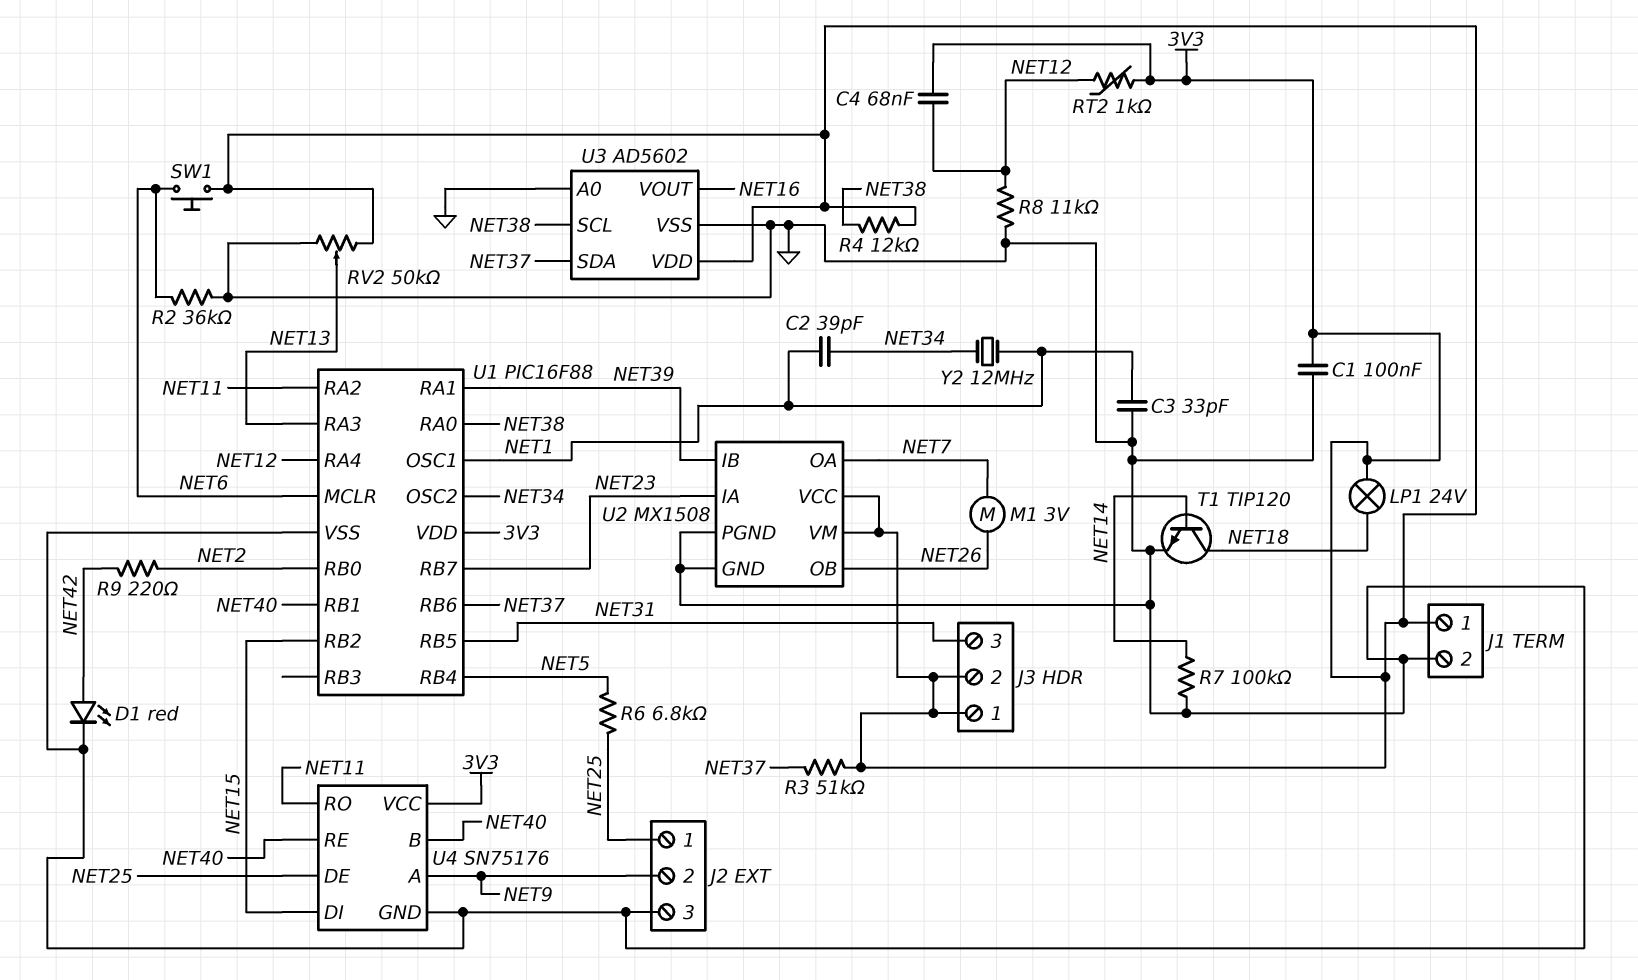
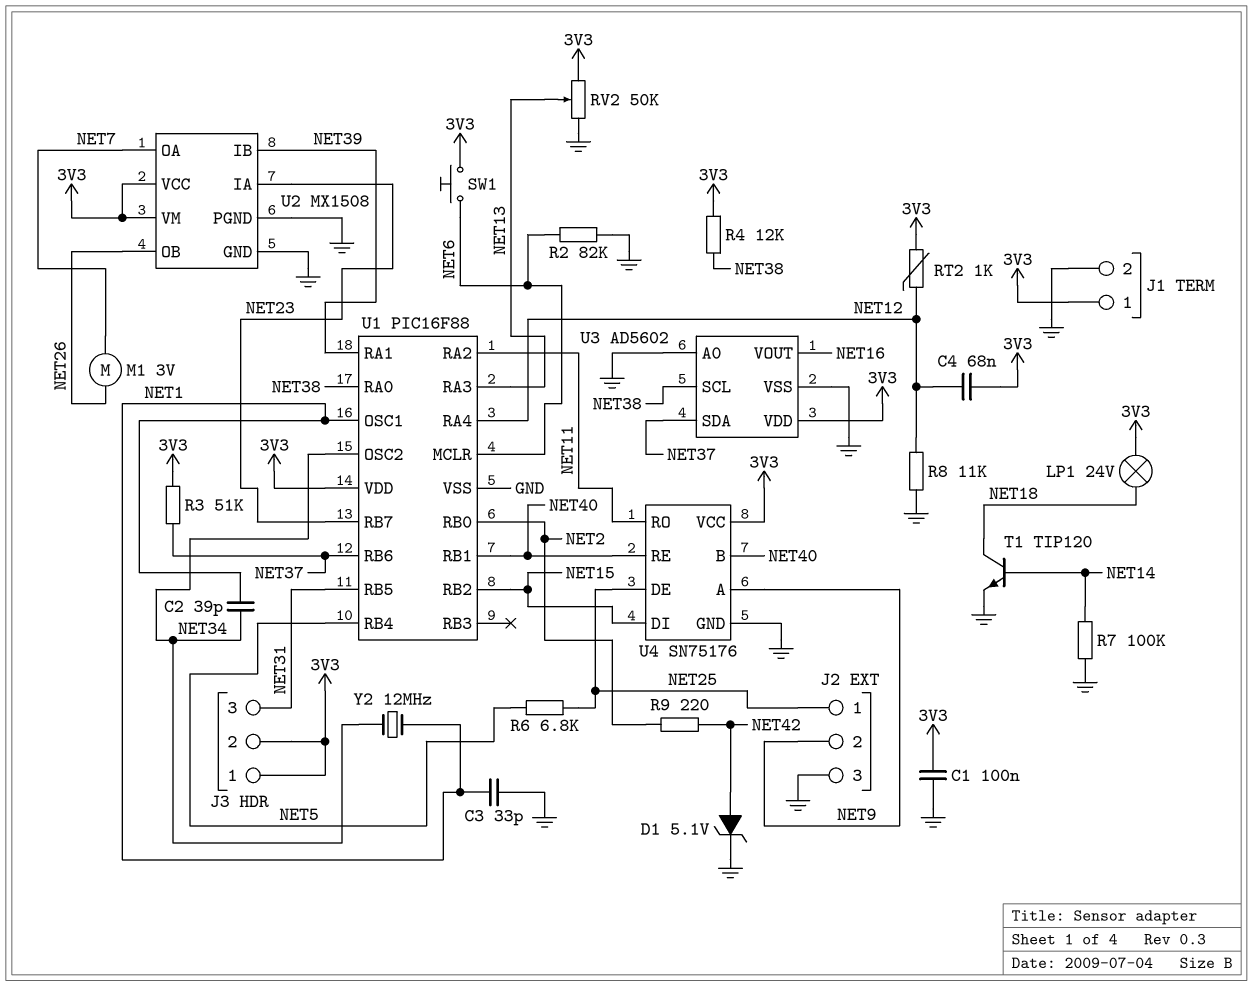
D1: LED red (A NET42, K GND) -> zener 5.1V (A NET42, K GND)
R2: 36k (GND, NET6) -> 82k (GND, NET6)

